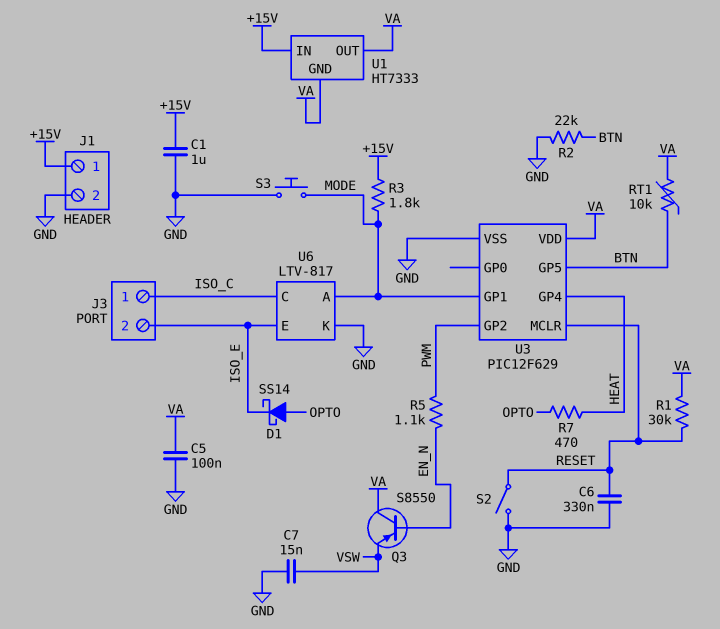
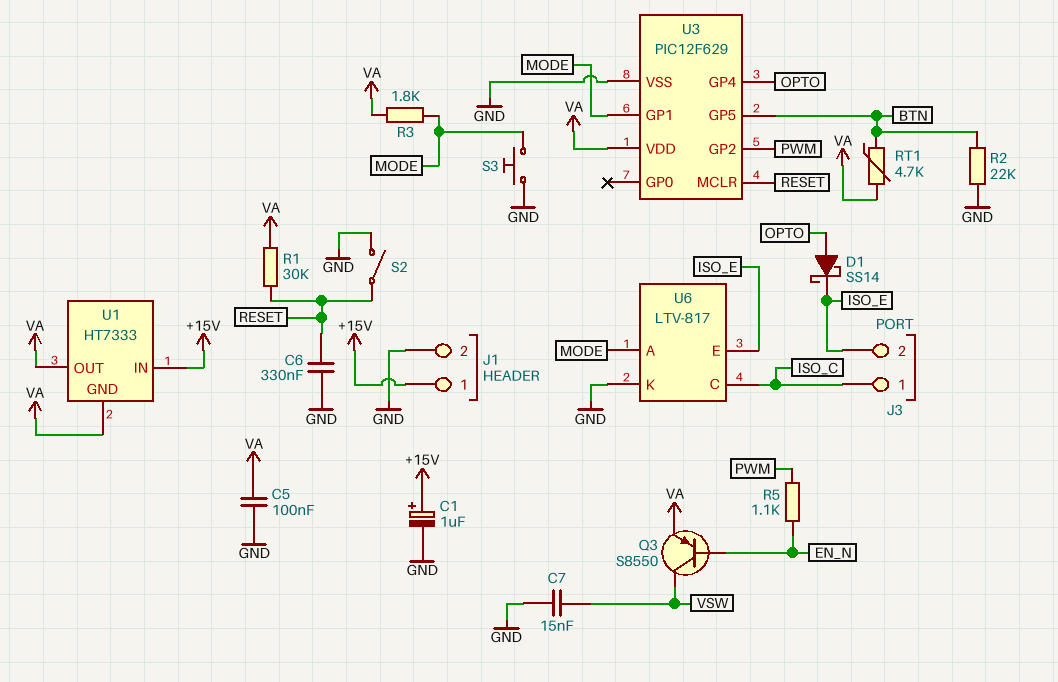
C1: 1uF (+15V, GND) -> 1uF (plus +15V, minus GND)
Q3: PNP S8550 (B EN_N, C VA, E VSW) -> PNP S8550 (B EN_N, C VSW, E VA)
R3: 1.8k (+15V, MODE) -> 1.8k (MODE, VA)
R7: 470 (HEAT, OPTO) -> none
RT1: 10k (BTN, VA) -> 4.7k (BTN, VA)
U3 pin GP4: HEAT -> OPTO

